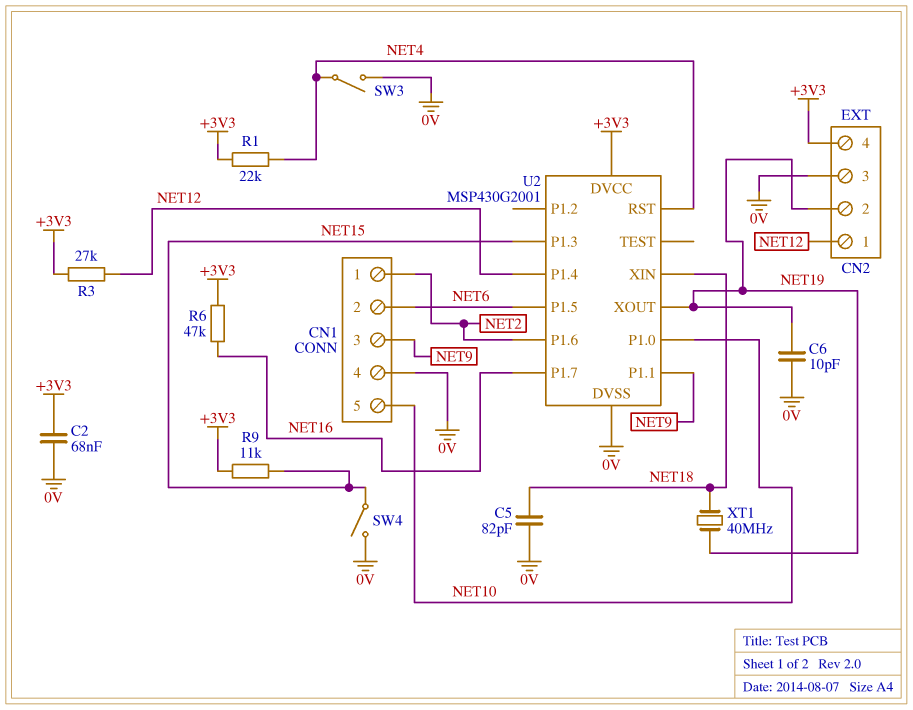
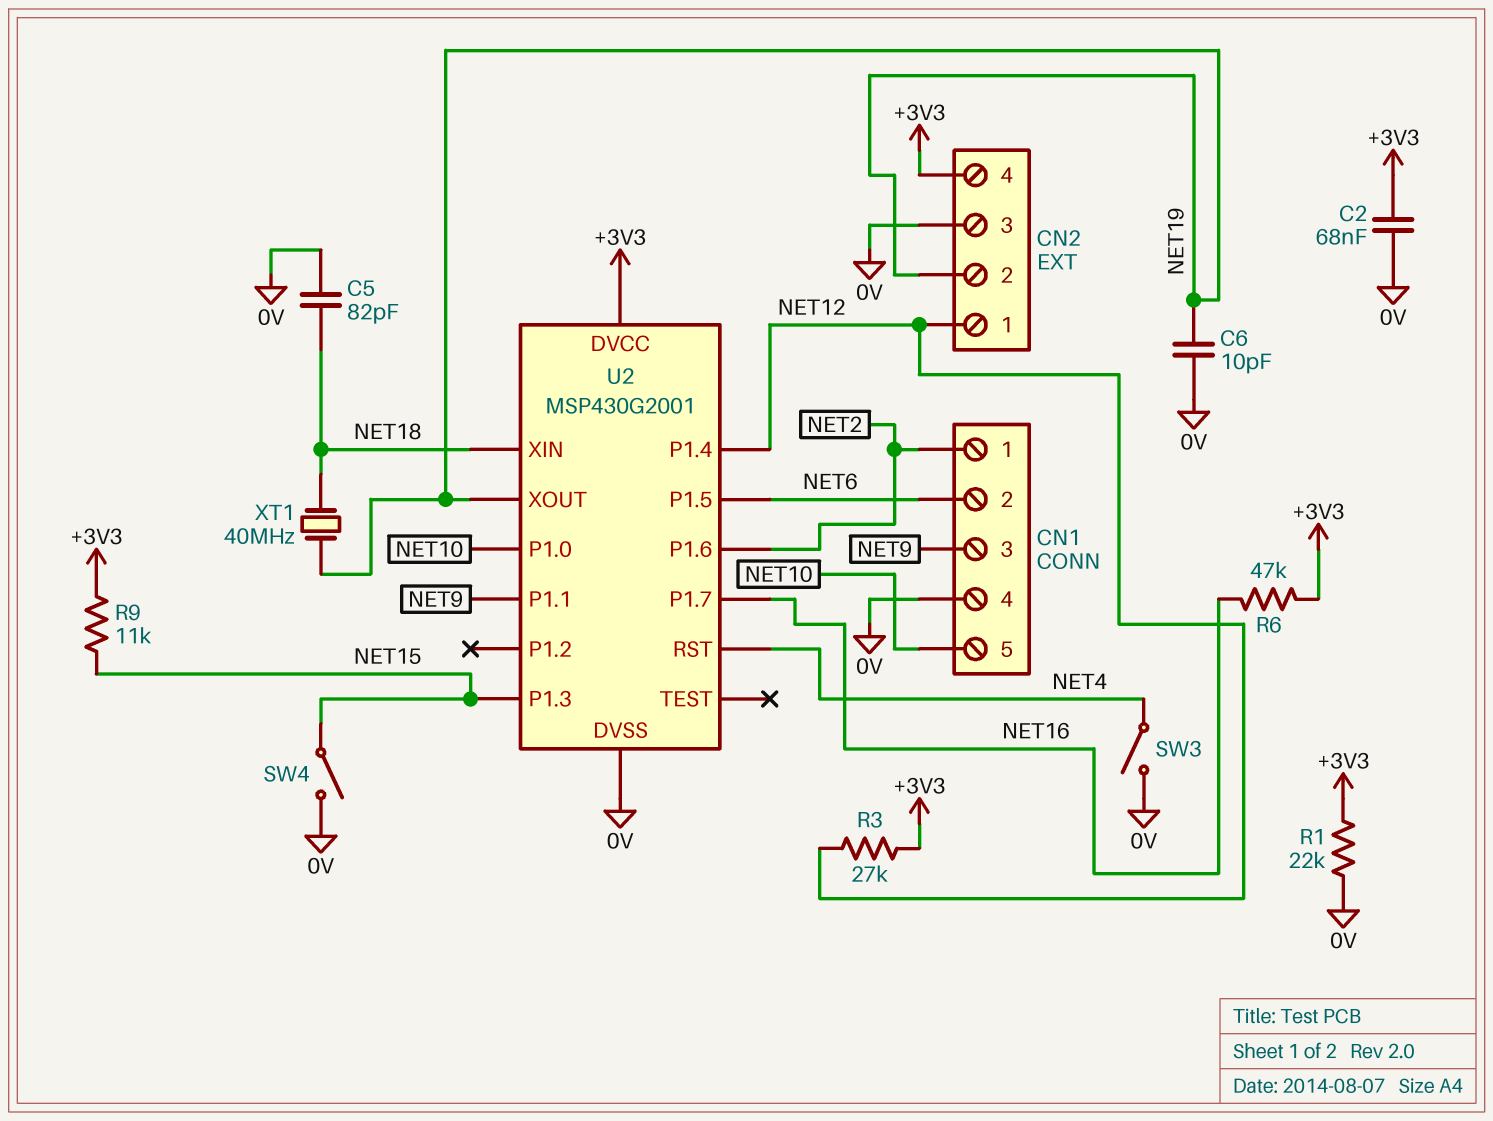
R1: 22k (+3V3, NET4) -> 22k (+3V3, 0V)

